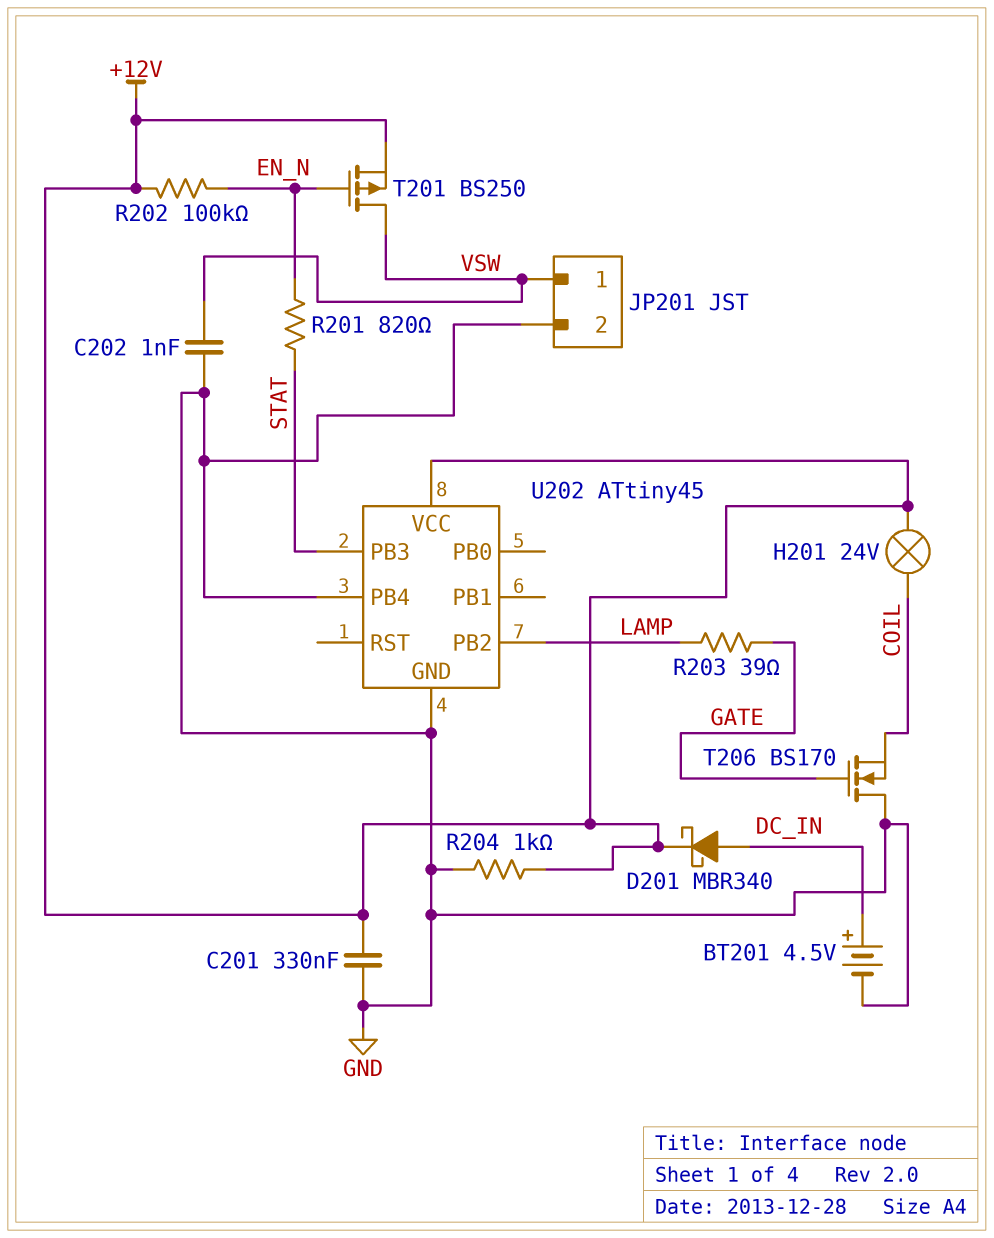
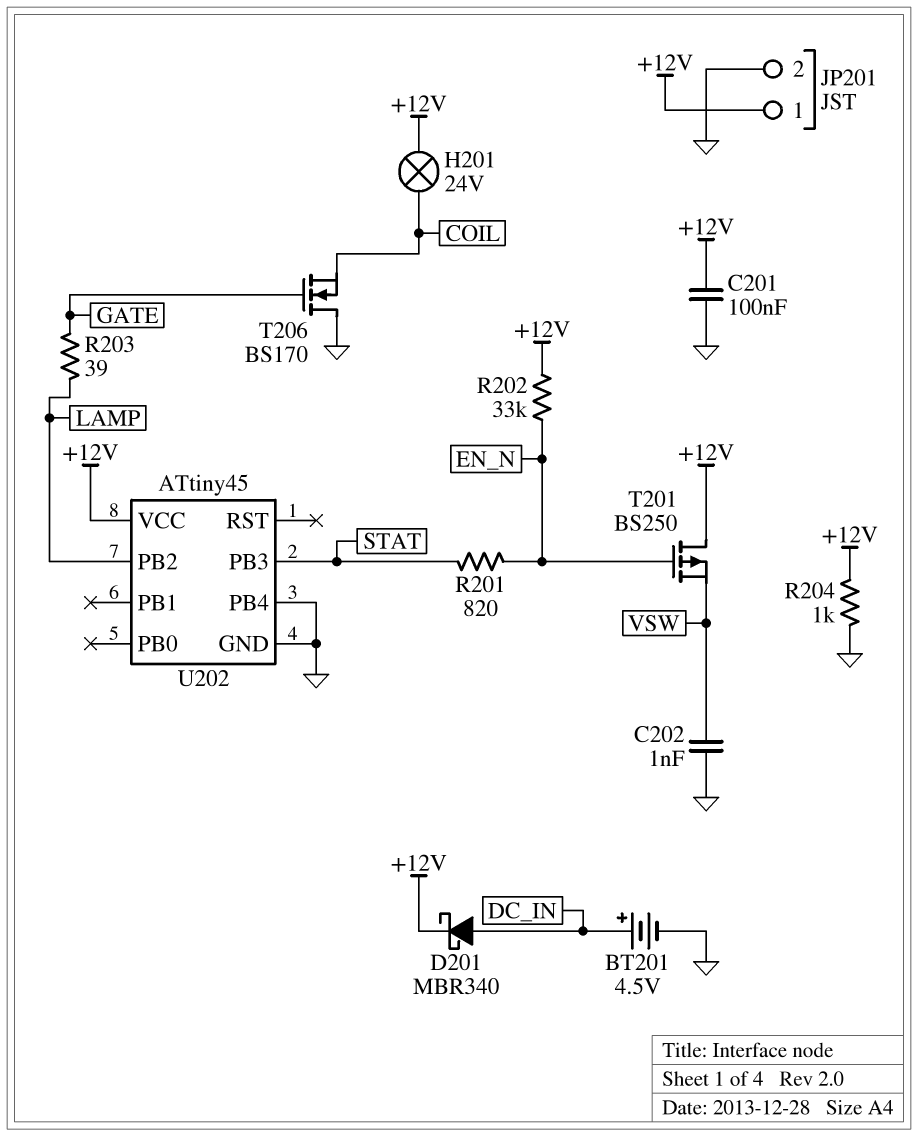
C201: 330nF (+12V, GND) -> 100nF (+12V, GND)
JP201 pin 1: VSW -> +12V
R202: 100k (+12V, EN_N) -> 33k (+12V, EN_N)
T201: PMOS BS250 (G EN_N, D VSW, S +12V) -> PMOS BS250 (G EN_N, D +12V, S VSW)

